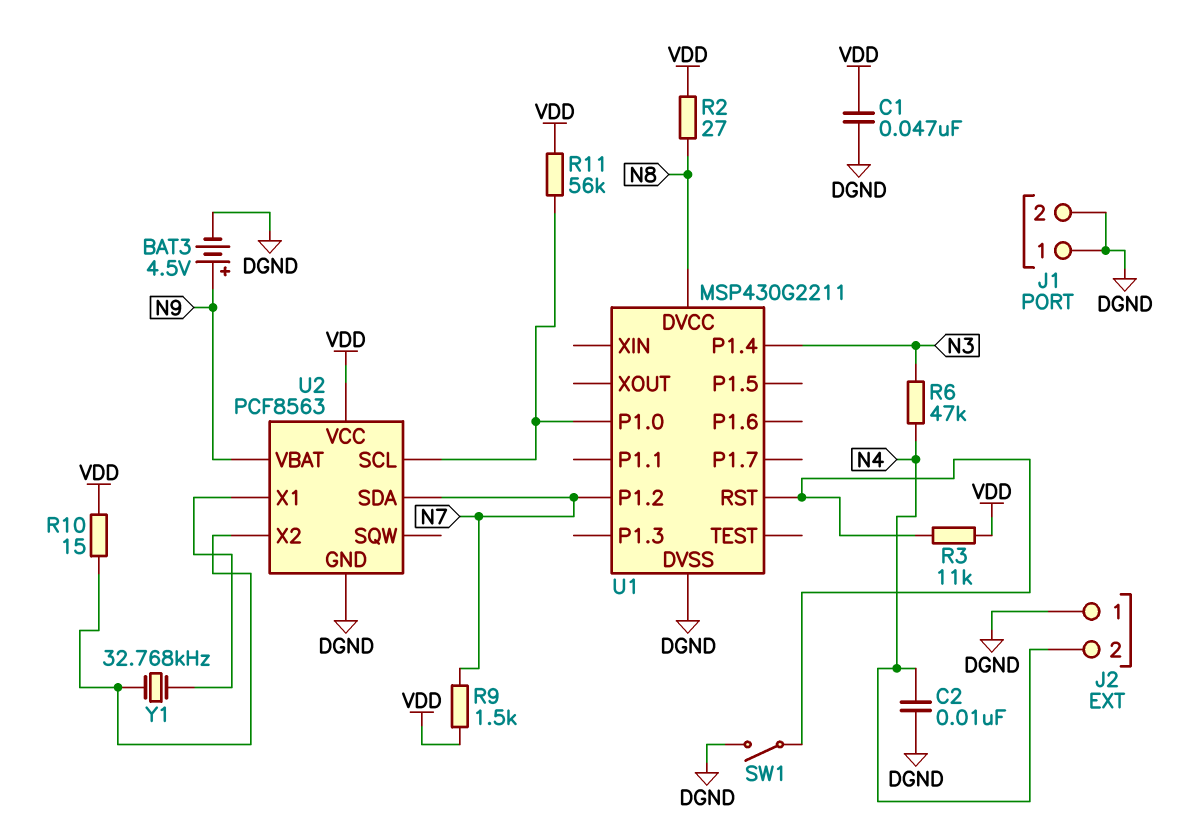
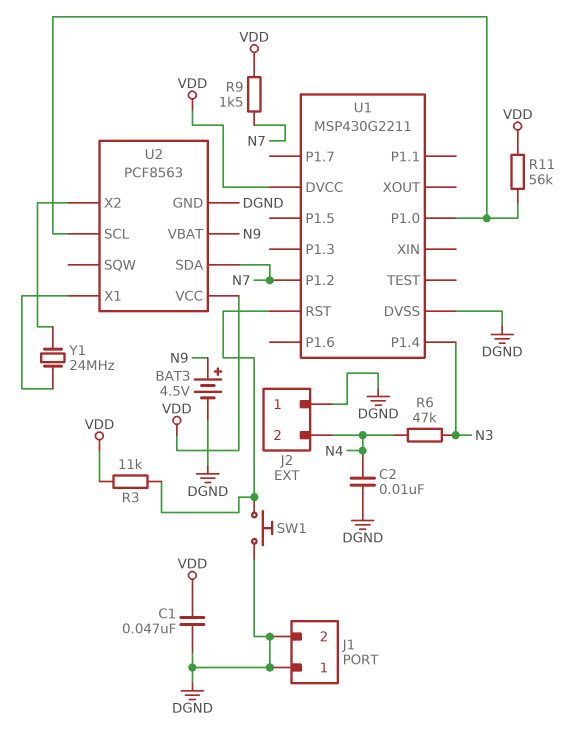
R2: 27 (N8, VDD) -> none
R10: 15 (U2/X2, VDD) -> none
SW1: switch (DGND, U1/RST) -> button (DGND, U1/RST)
U1 pin DVCC: N8 -> VDD
Y1: 32.768kHz (U2/X1, U2/X2) -> 24MHz (U2/X1, U2/X2)

